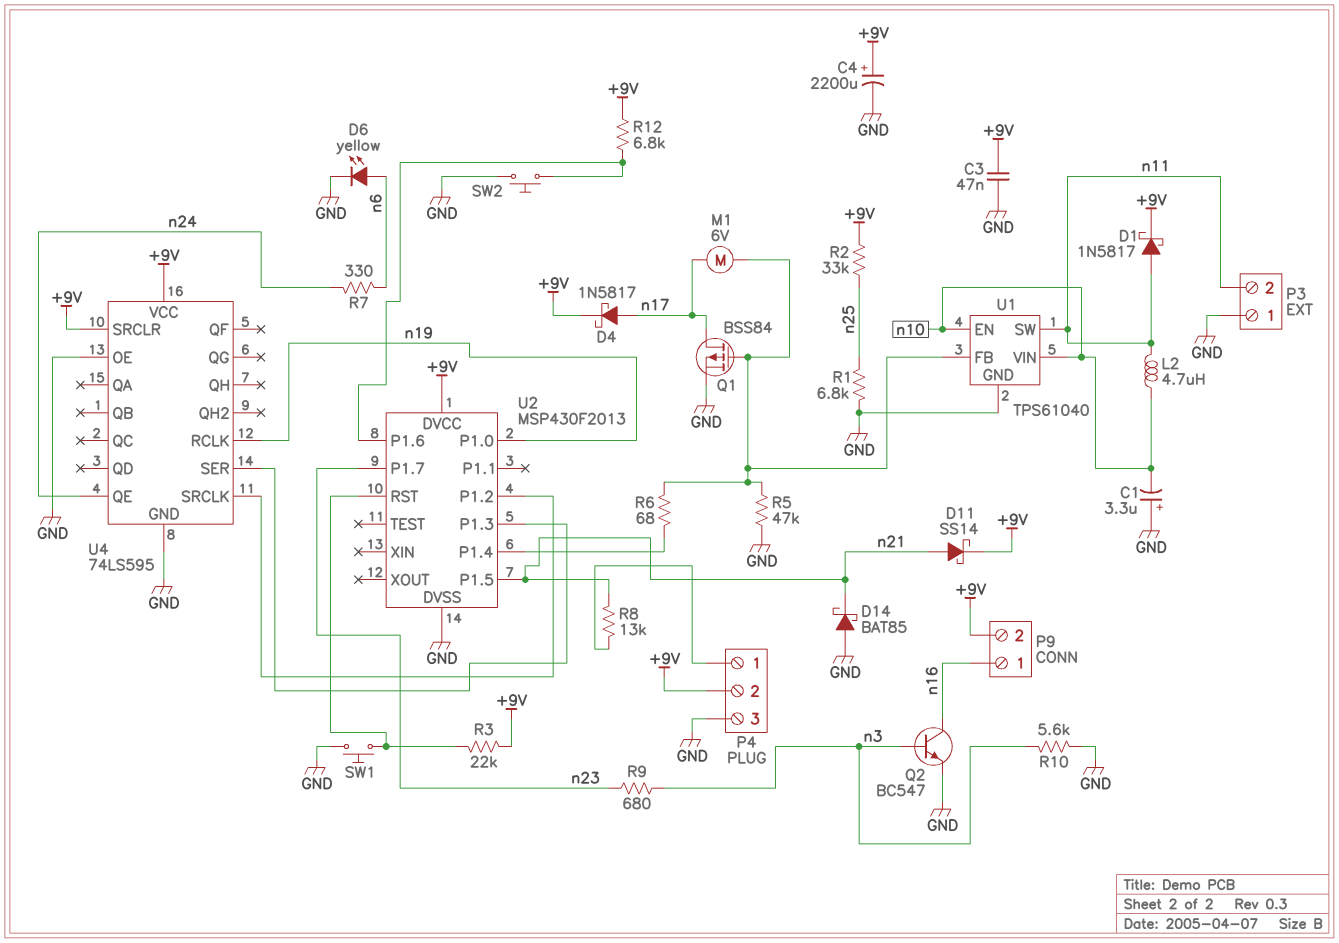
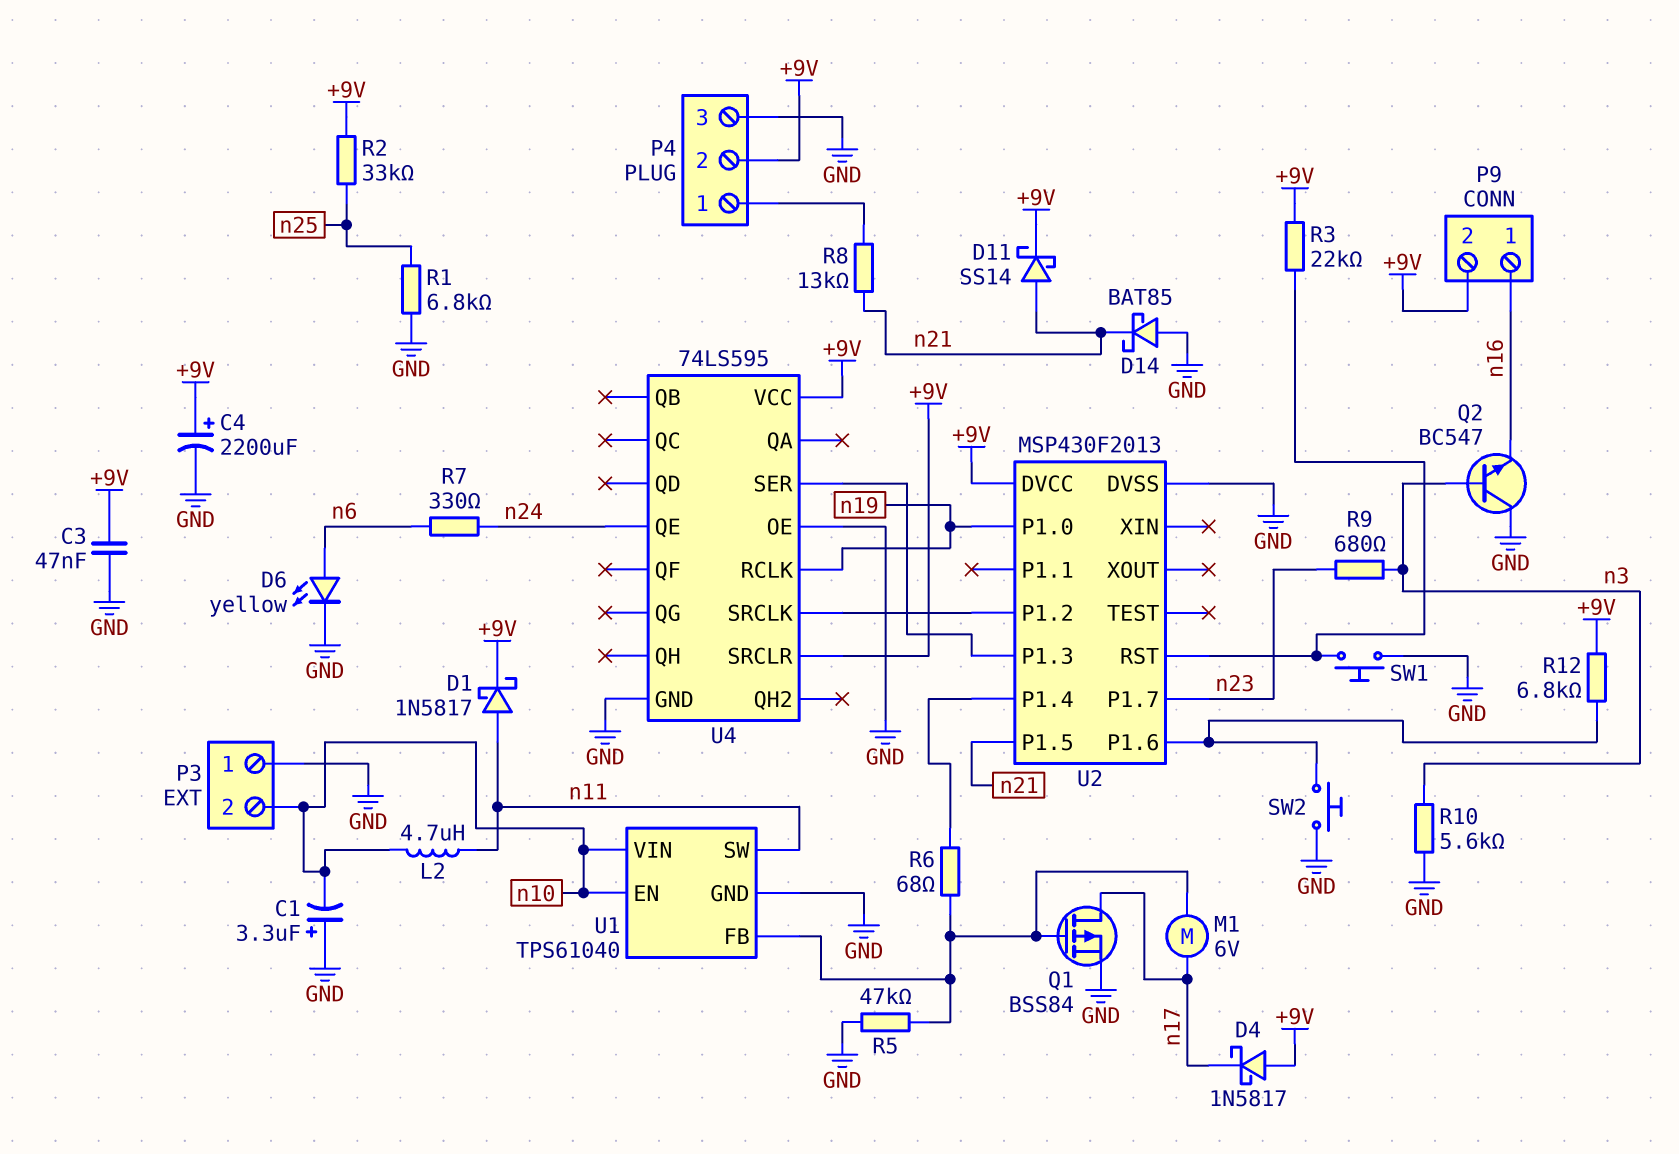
D4: schottky 1N5817 (A n17, K +9V) -> schottky 1N5817 (A +9V, K n17)
P3 pin 2: n11 -> n10
Q2: NPN BC547 (B n3, C n16, E GND) -> NPN BC547 (B n3, C GND, E n16)

